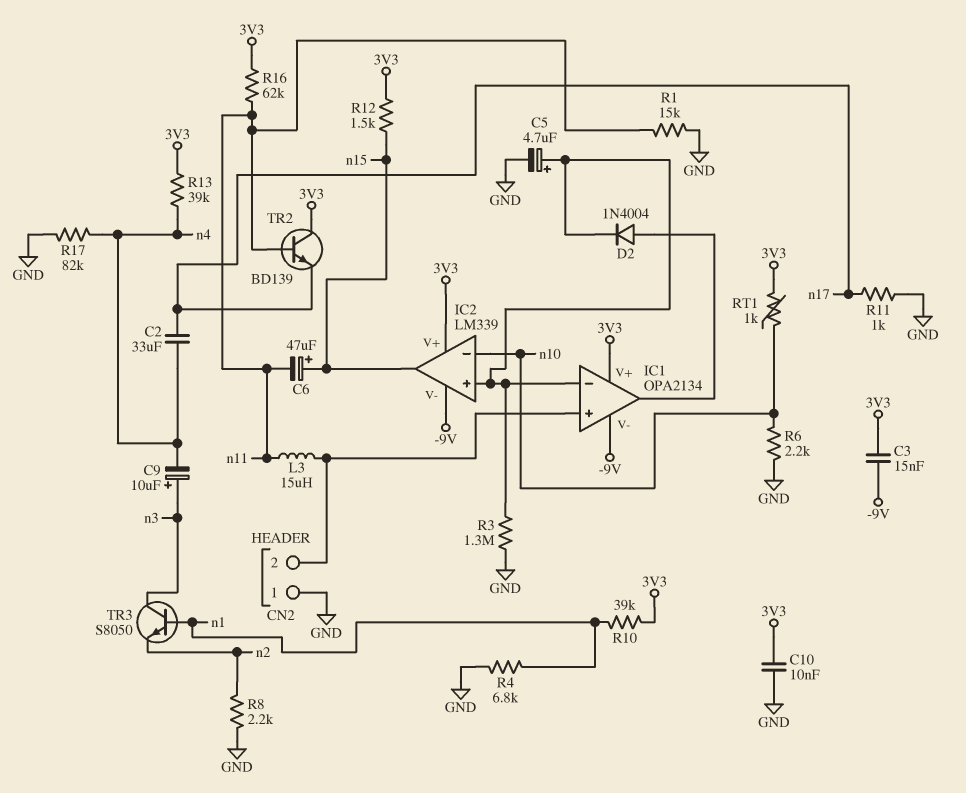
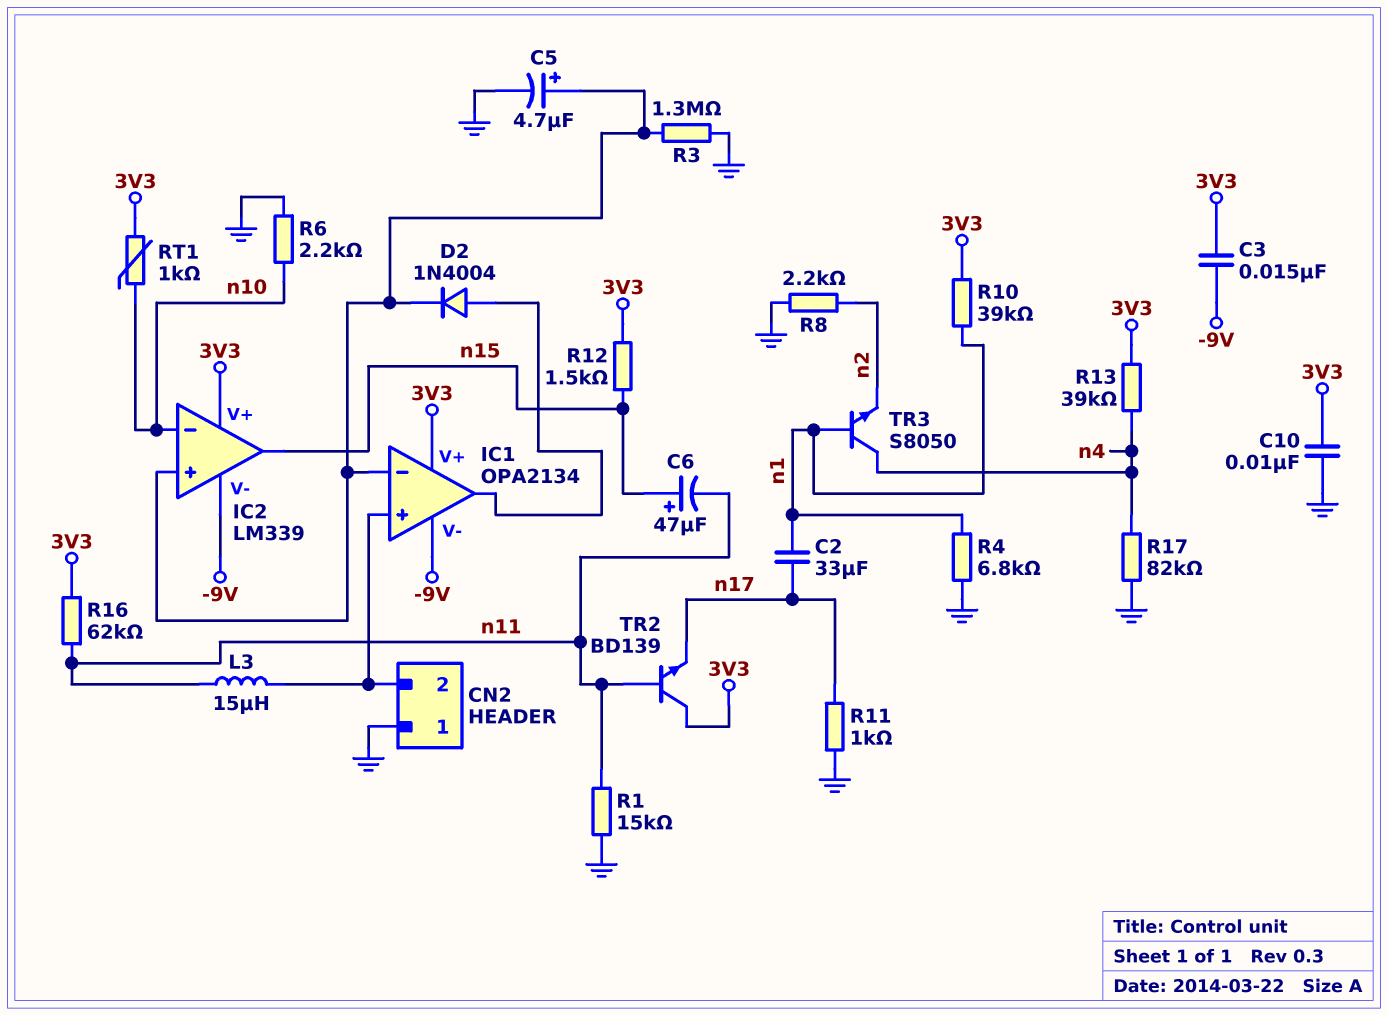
C2: 33uF (n4, n17) -> 33uF (n1, n17)
C9: 10uF (plus n3, minus n4) -> none
TR3: NPN S8050 (B n1, C n3, E n2) -> NPN S8050 (B n1, C n4, E n2)

